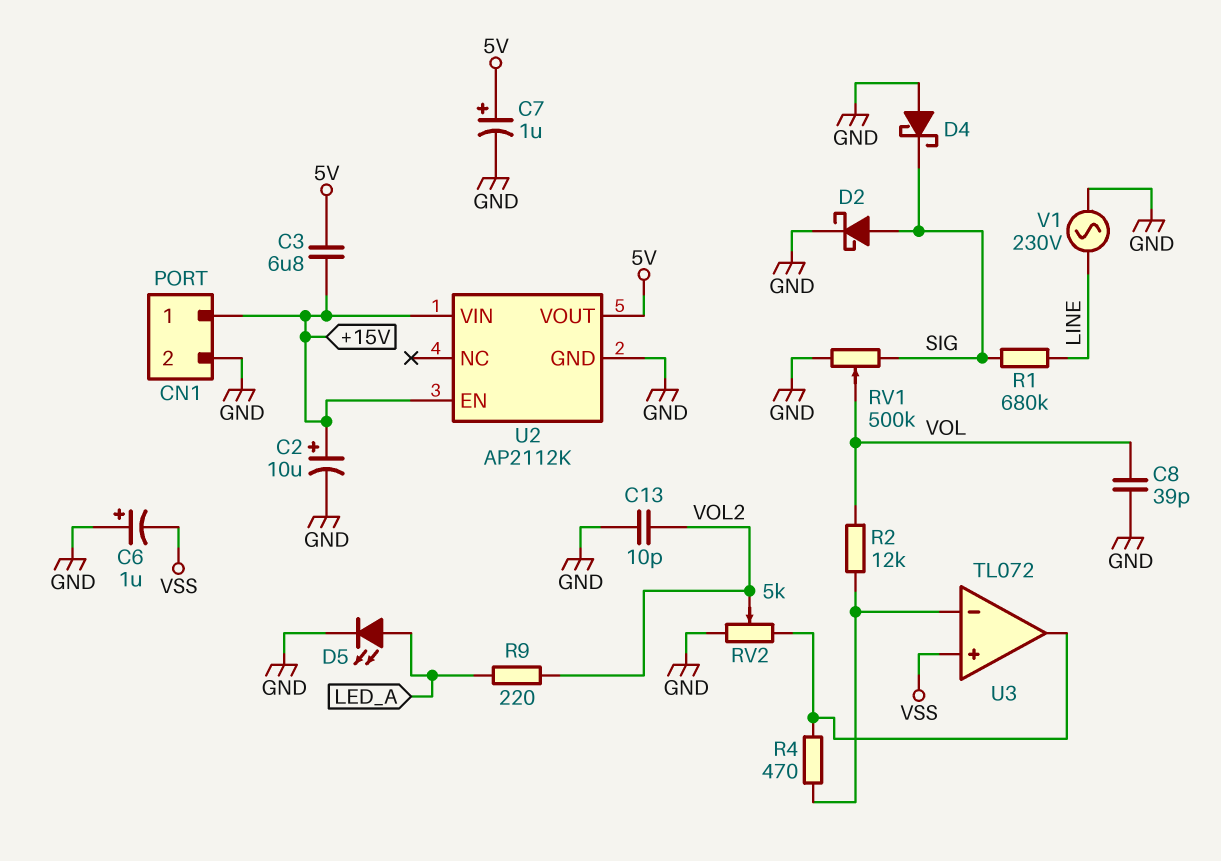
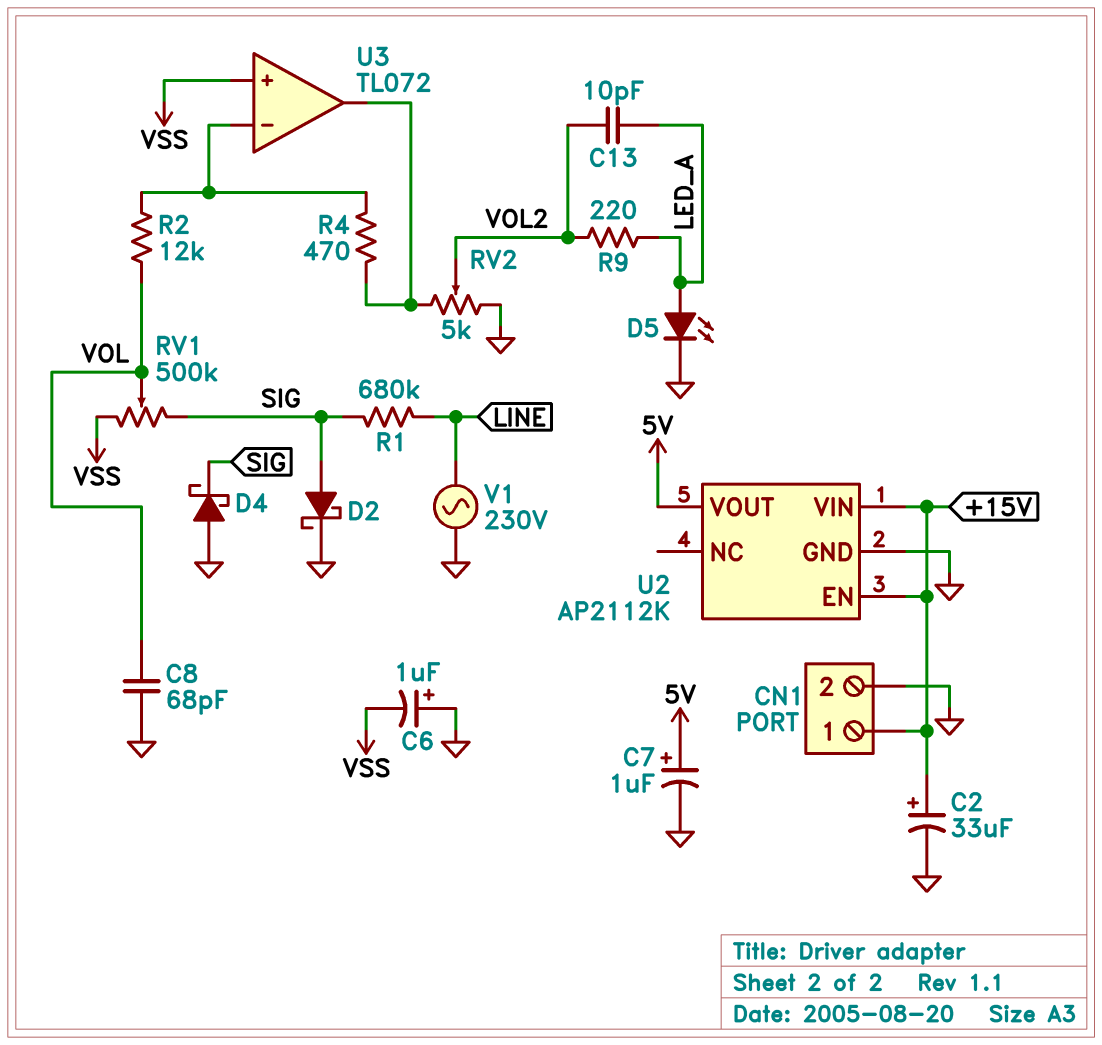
C2: 10uF (plus +15V, minus GND) -> 33uF (plus +15V, minus GND)
C3: 6.8uF (+15V, 5V) -> none
C8: 39pF (GND, VOL) -> 68pF (GND, VOL)
C13: 10pF (GND, VOL2) -> 10pF (LED_A, VOL2)
RV1: 500k (GND, SIG, wiper VOL) -> 500k (SIG, VSS, wiper VOL)

